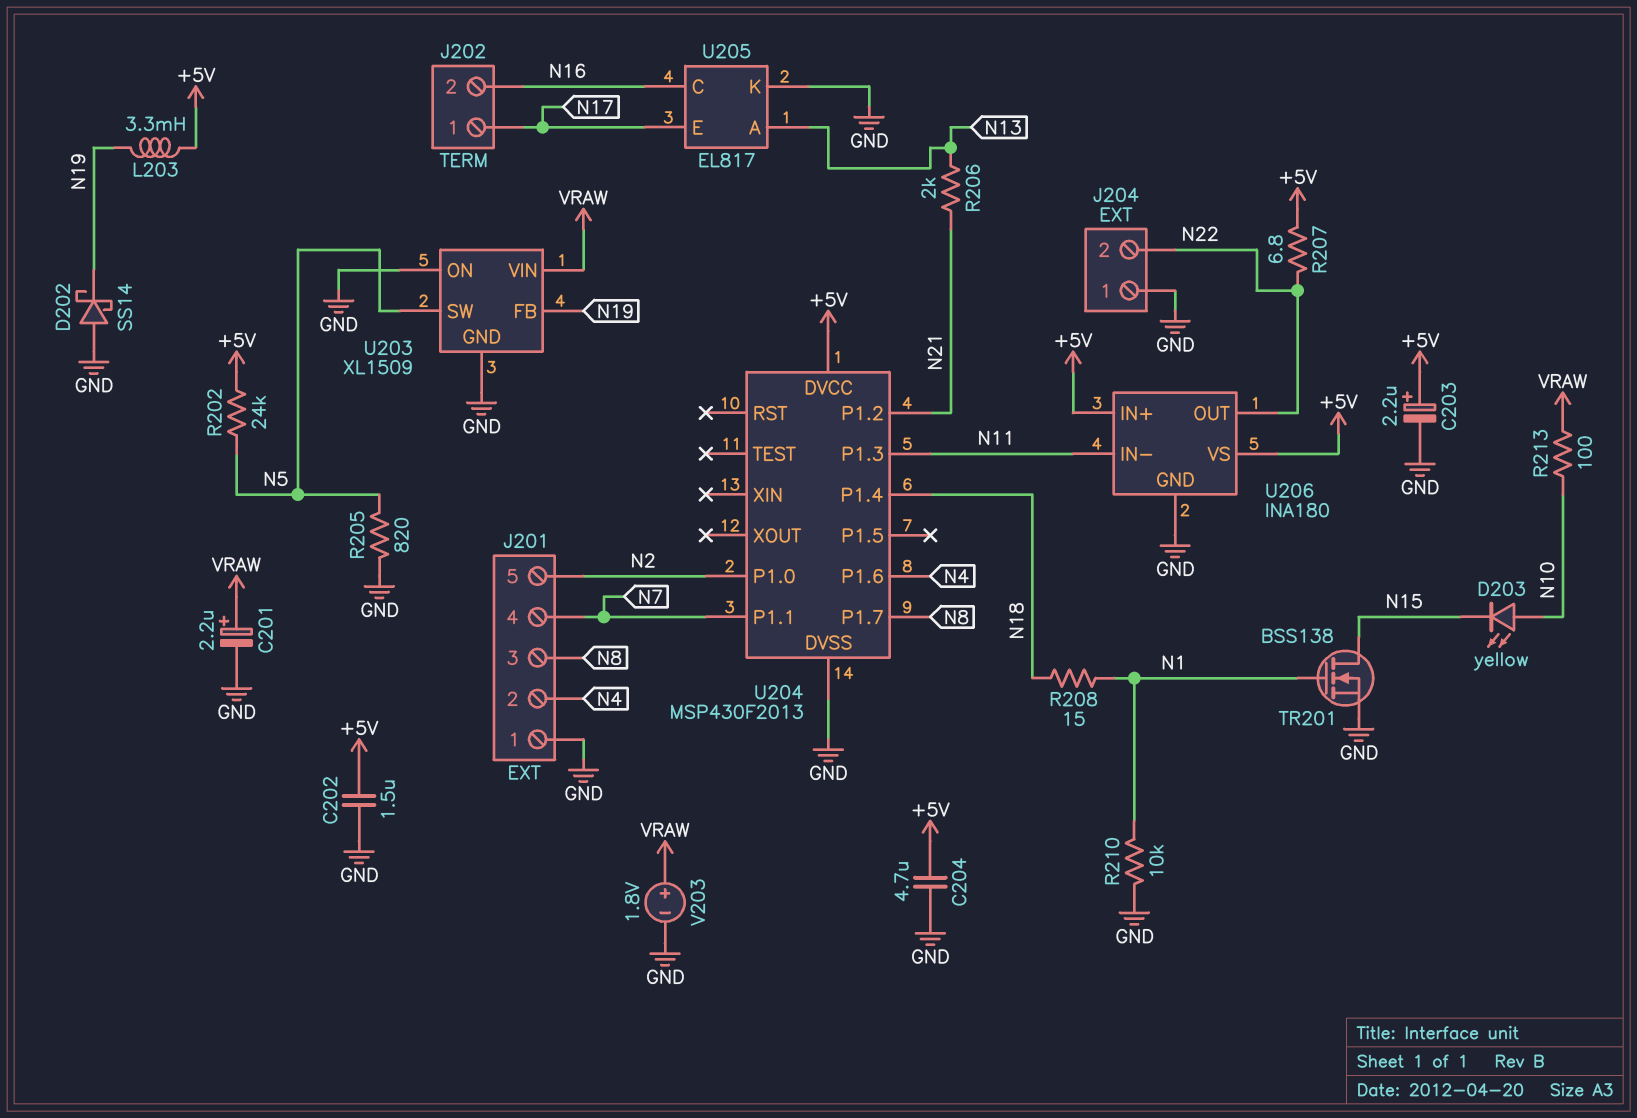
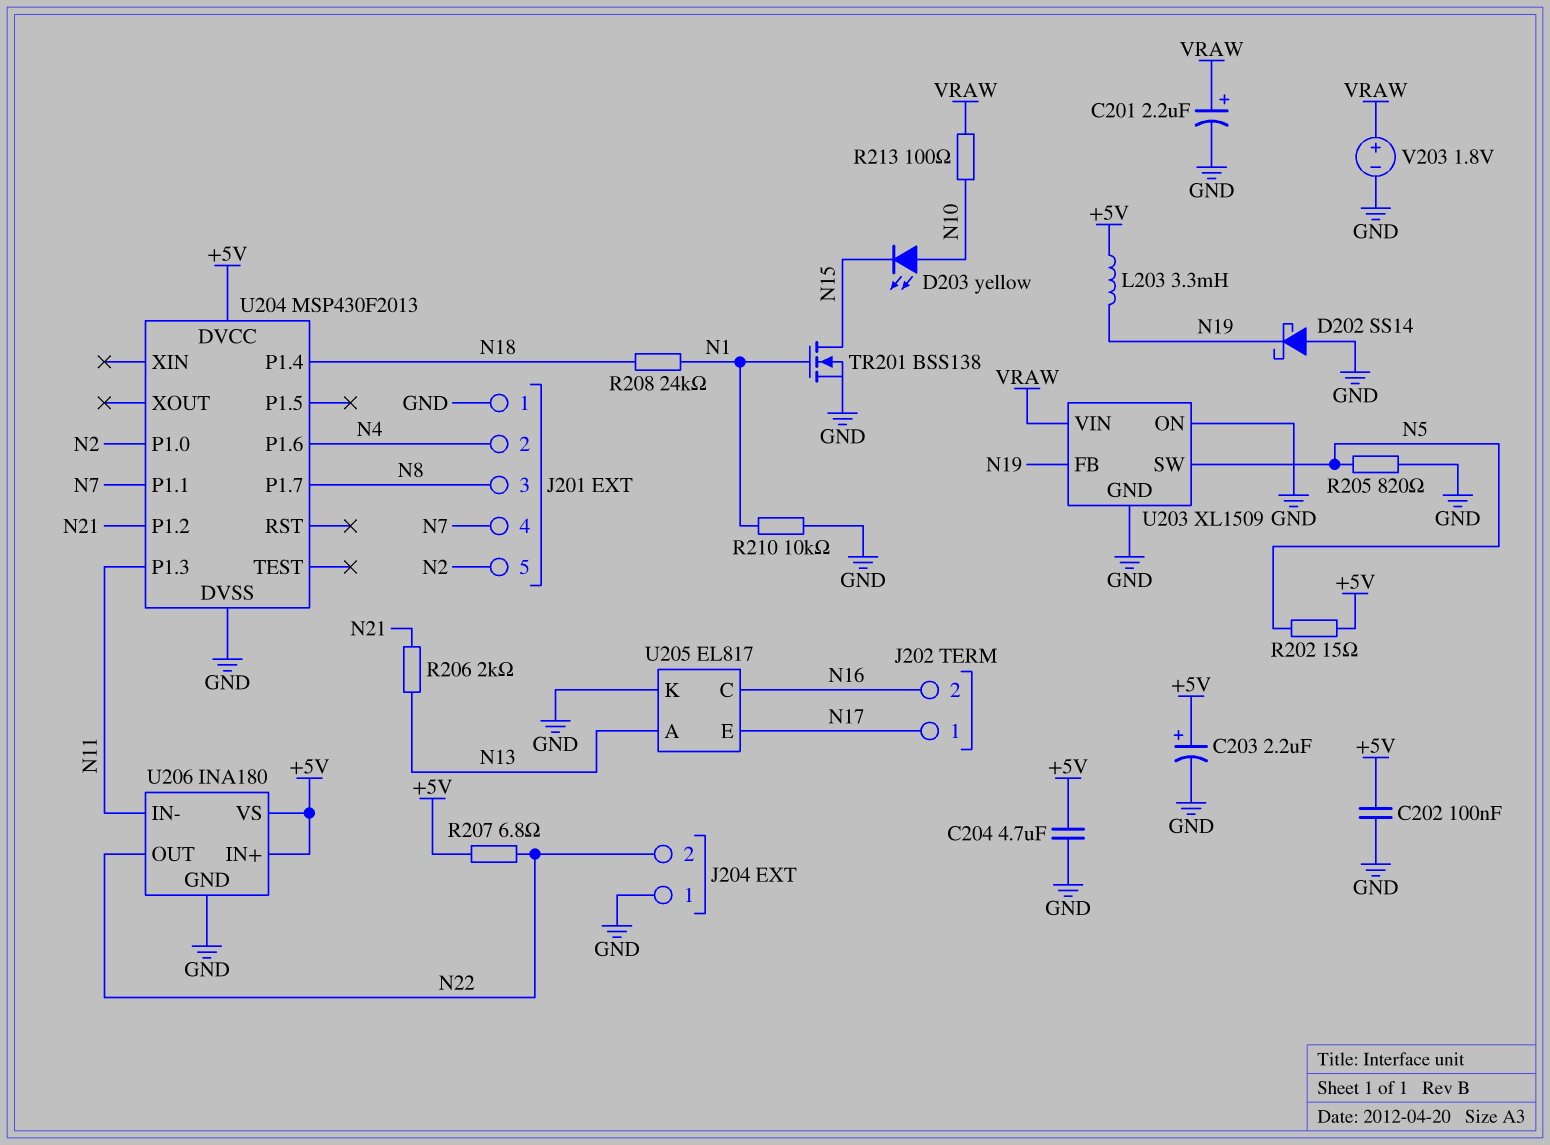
C202: 1.5uF (+5V, GND) -> 100nF (+5V, GND)
R202: 24k (+5V, N5) -> 15 (+5V, N5)
R208: 15 (N1, N18) -> 24k (N1, N18)

